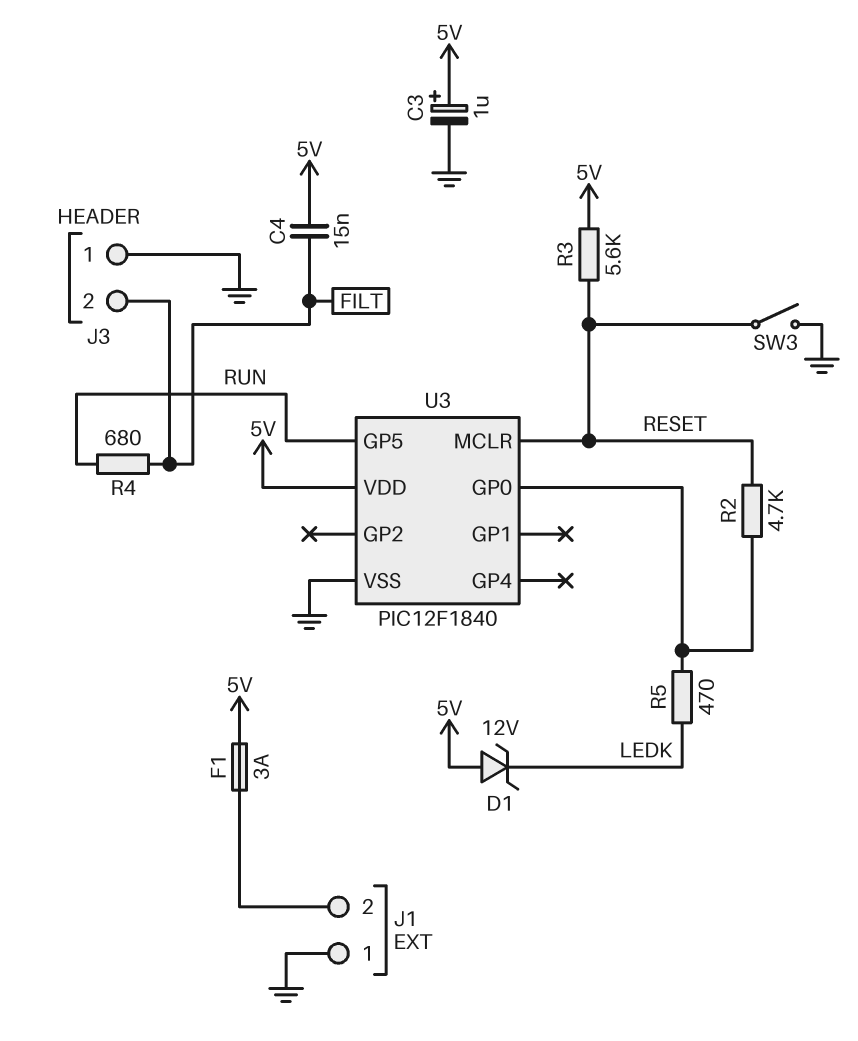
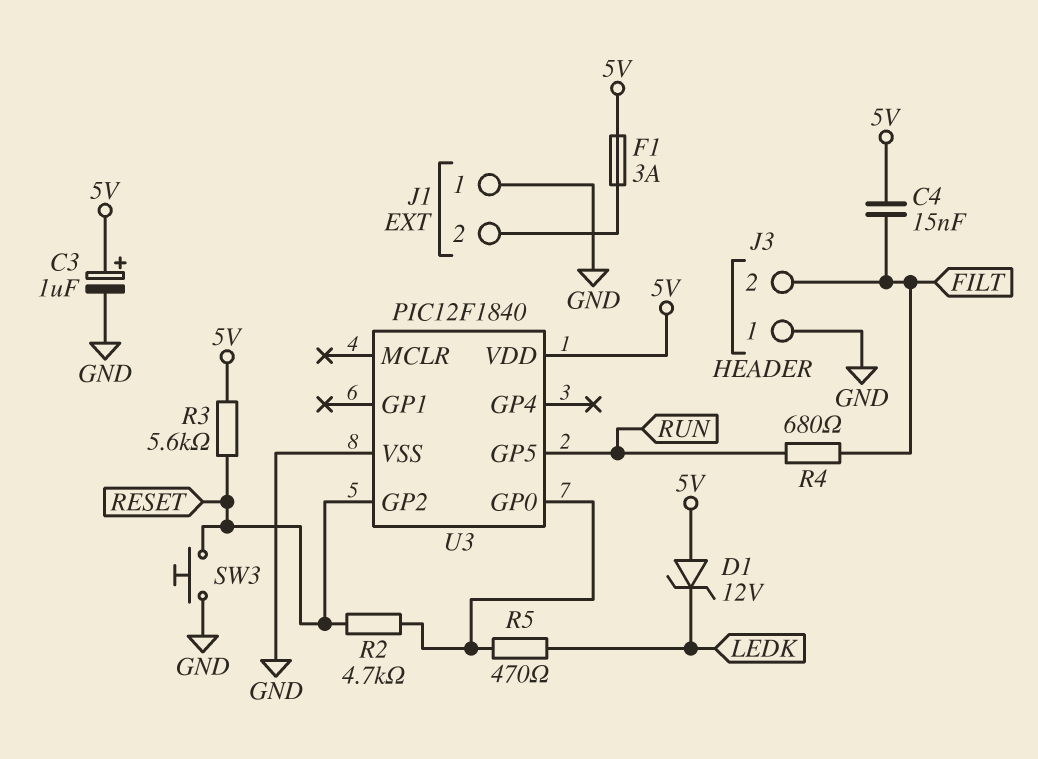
SW3: switch (GND, RESET) -> button (GND, RESET)
U3 pin GP2: none -> RESET
U3 pin MCLR: RESET -> none

